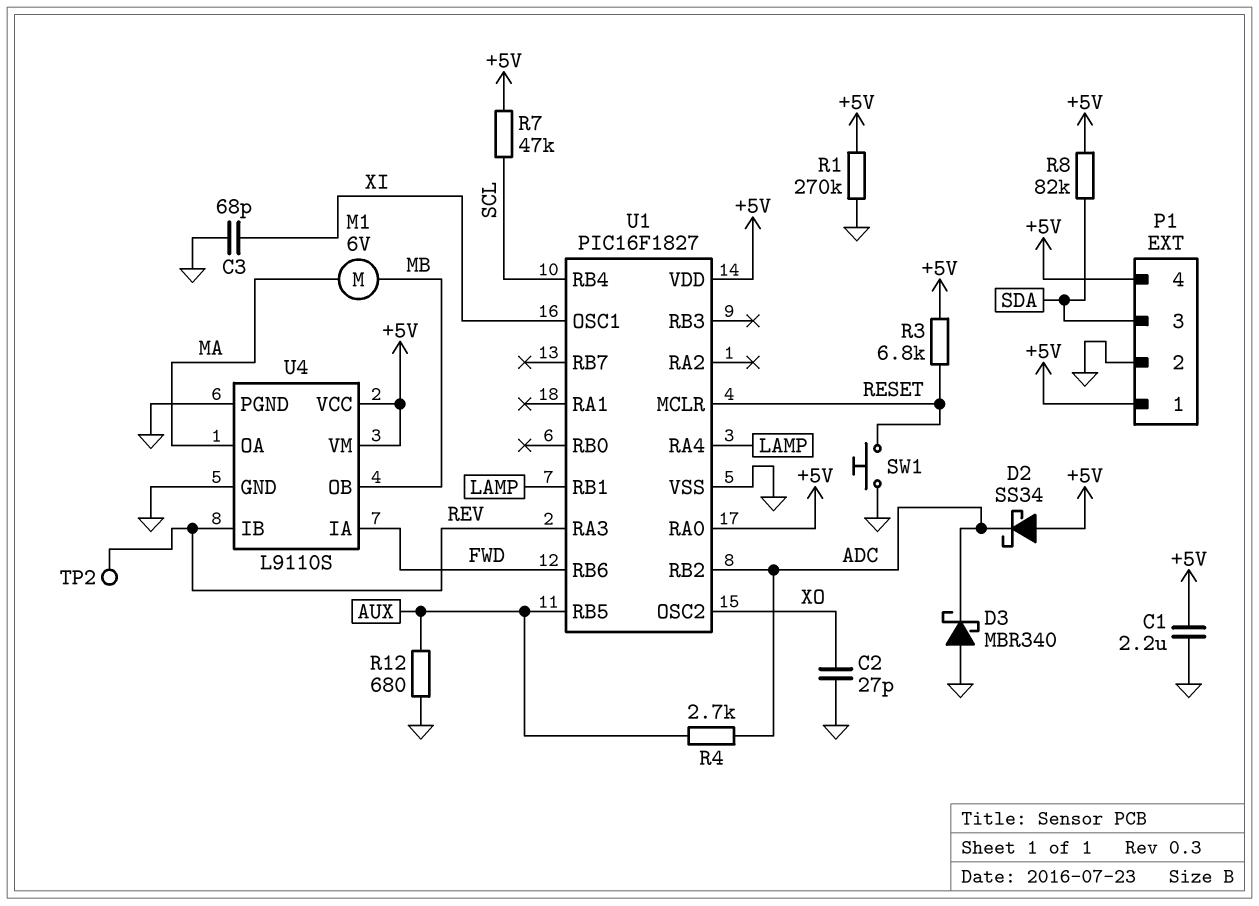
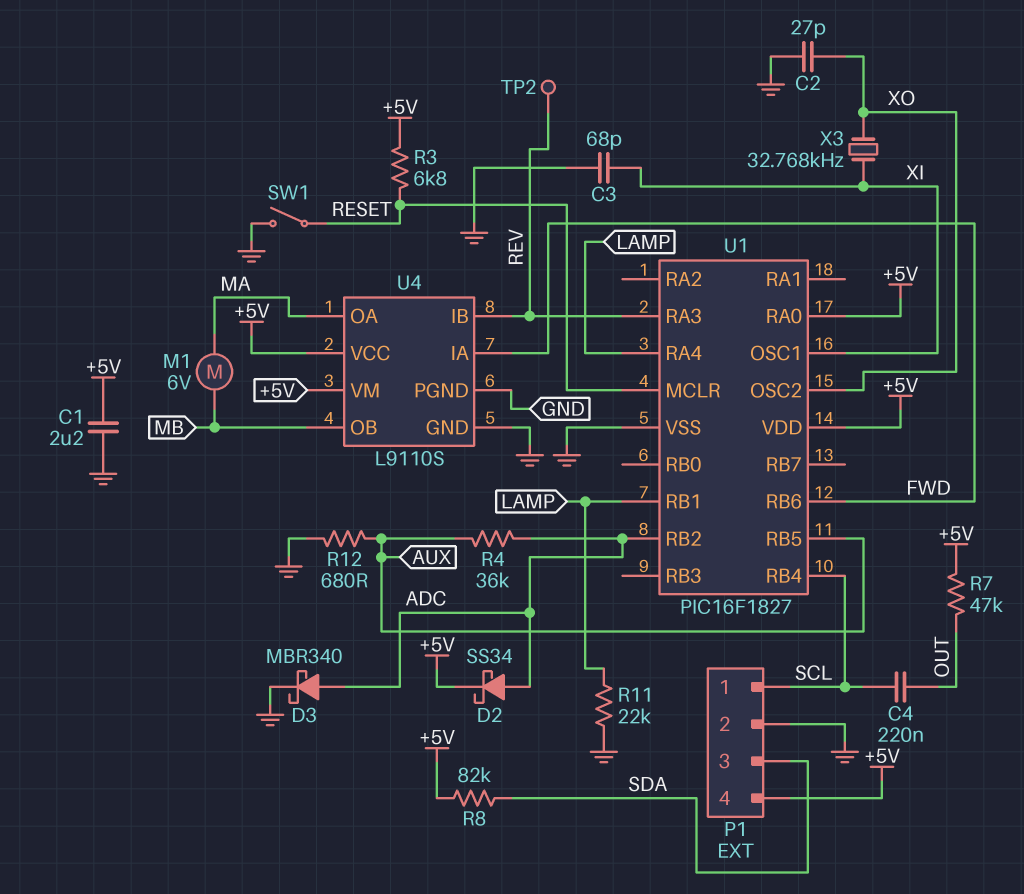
C4: none -> 220nF (OUT, SCL)
D2: schottky SS34 (A +5V, K ADC) -> schottky SS34 (A ADC, K +5V)
D3: schottky MBR340 (A GND, K ADC) -> schottky MBR340 (A ADC, K GND)
P1 pin 1: +5V -> SCL
R1: 270k (+5V, GND) -> none
R4: 2.7k (ADC, AUX) -> 36k (ADC, AUX)
R7: 47k (+5V, SCL) -> 47k (+5V, OUT)
R11: none -> 22k (GND, LAMP)
SW1: button (GND, RESET) -> switch (GND, RESET)
X3: none -> 32.768kHz (XI, XO)

